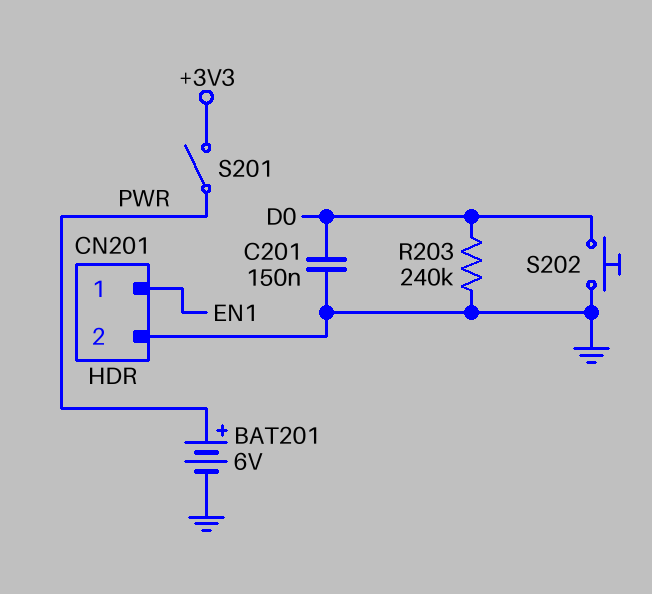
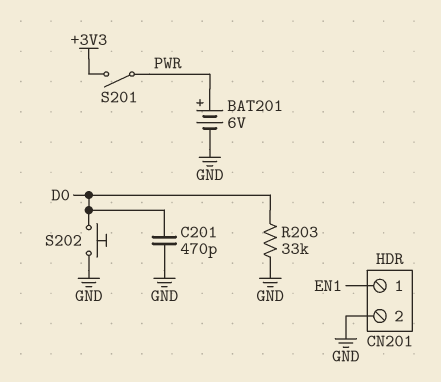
C201: 150nF (D0, GND) -> 470pF (D0, GND)
R203: 240k (D0, GND) -> 33k (D0, GND)

